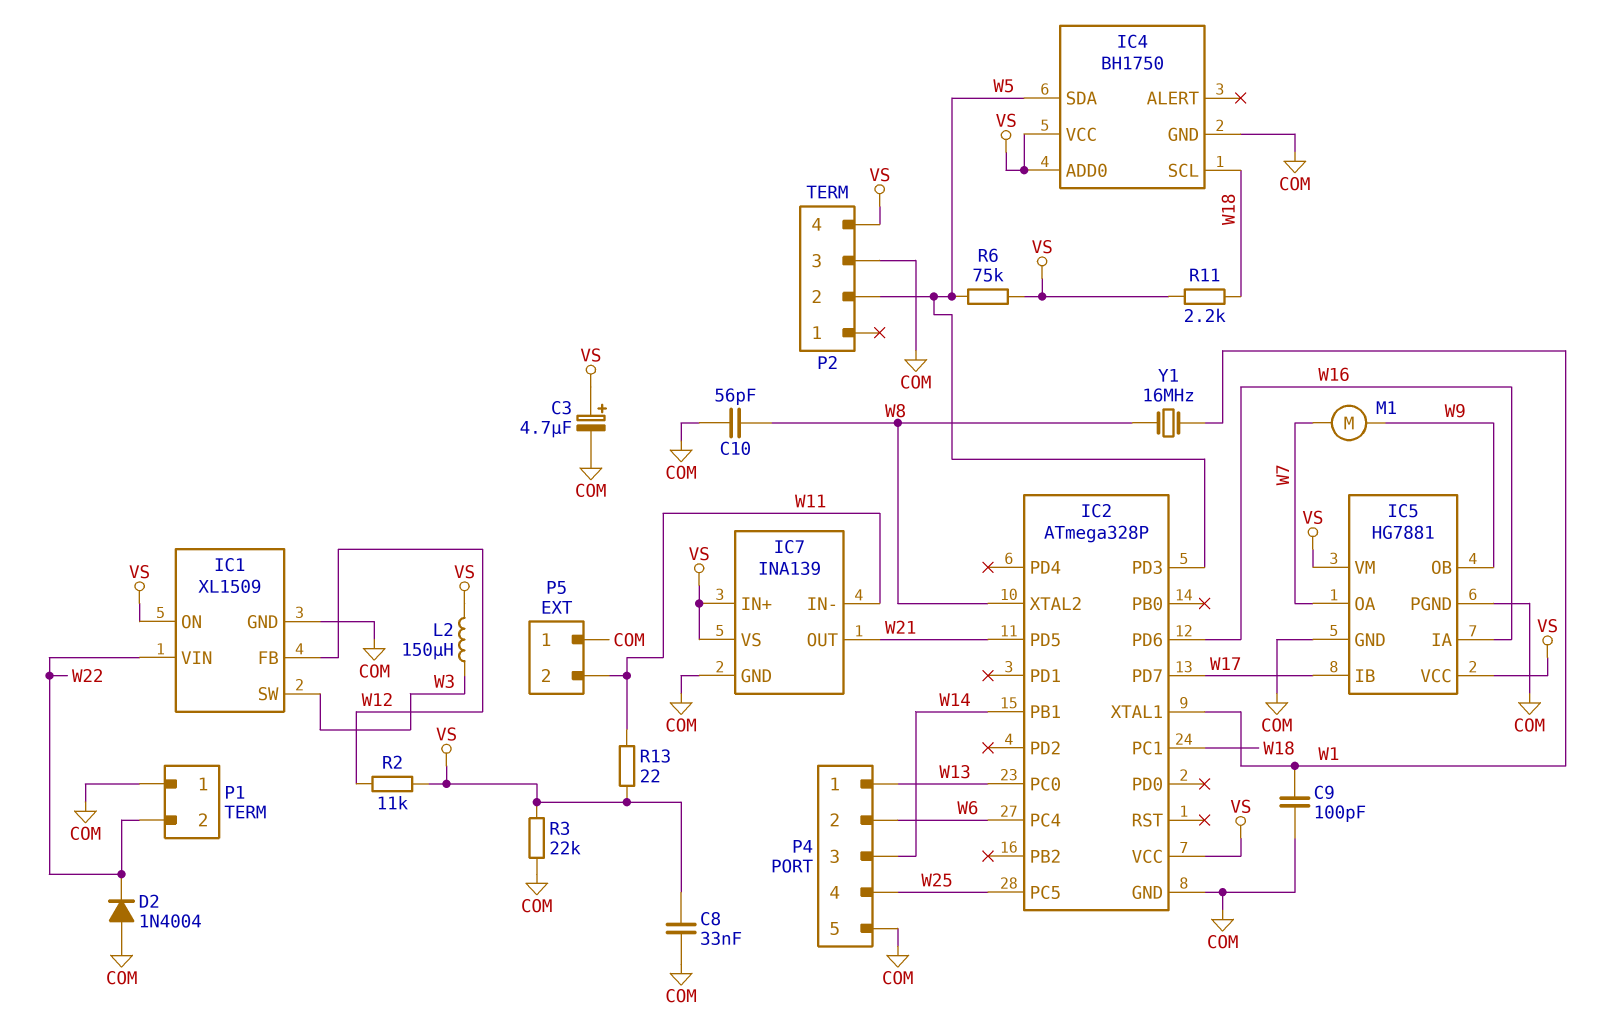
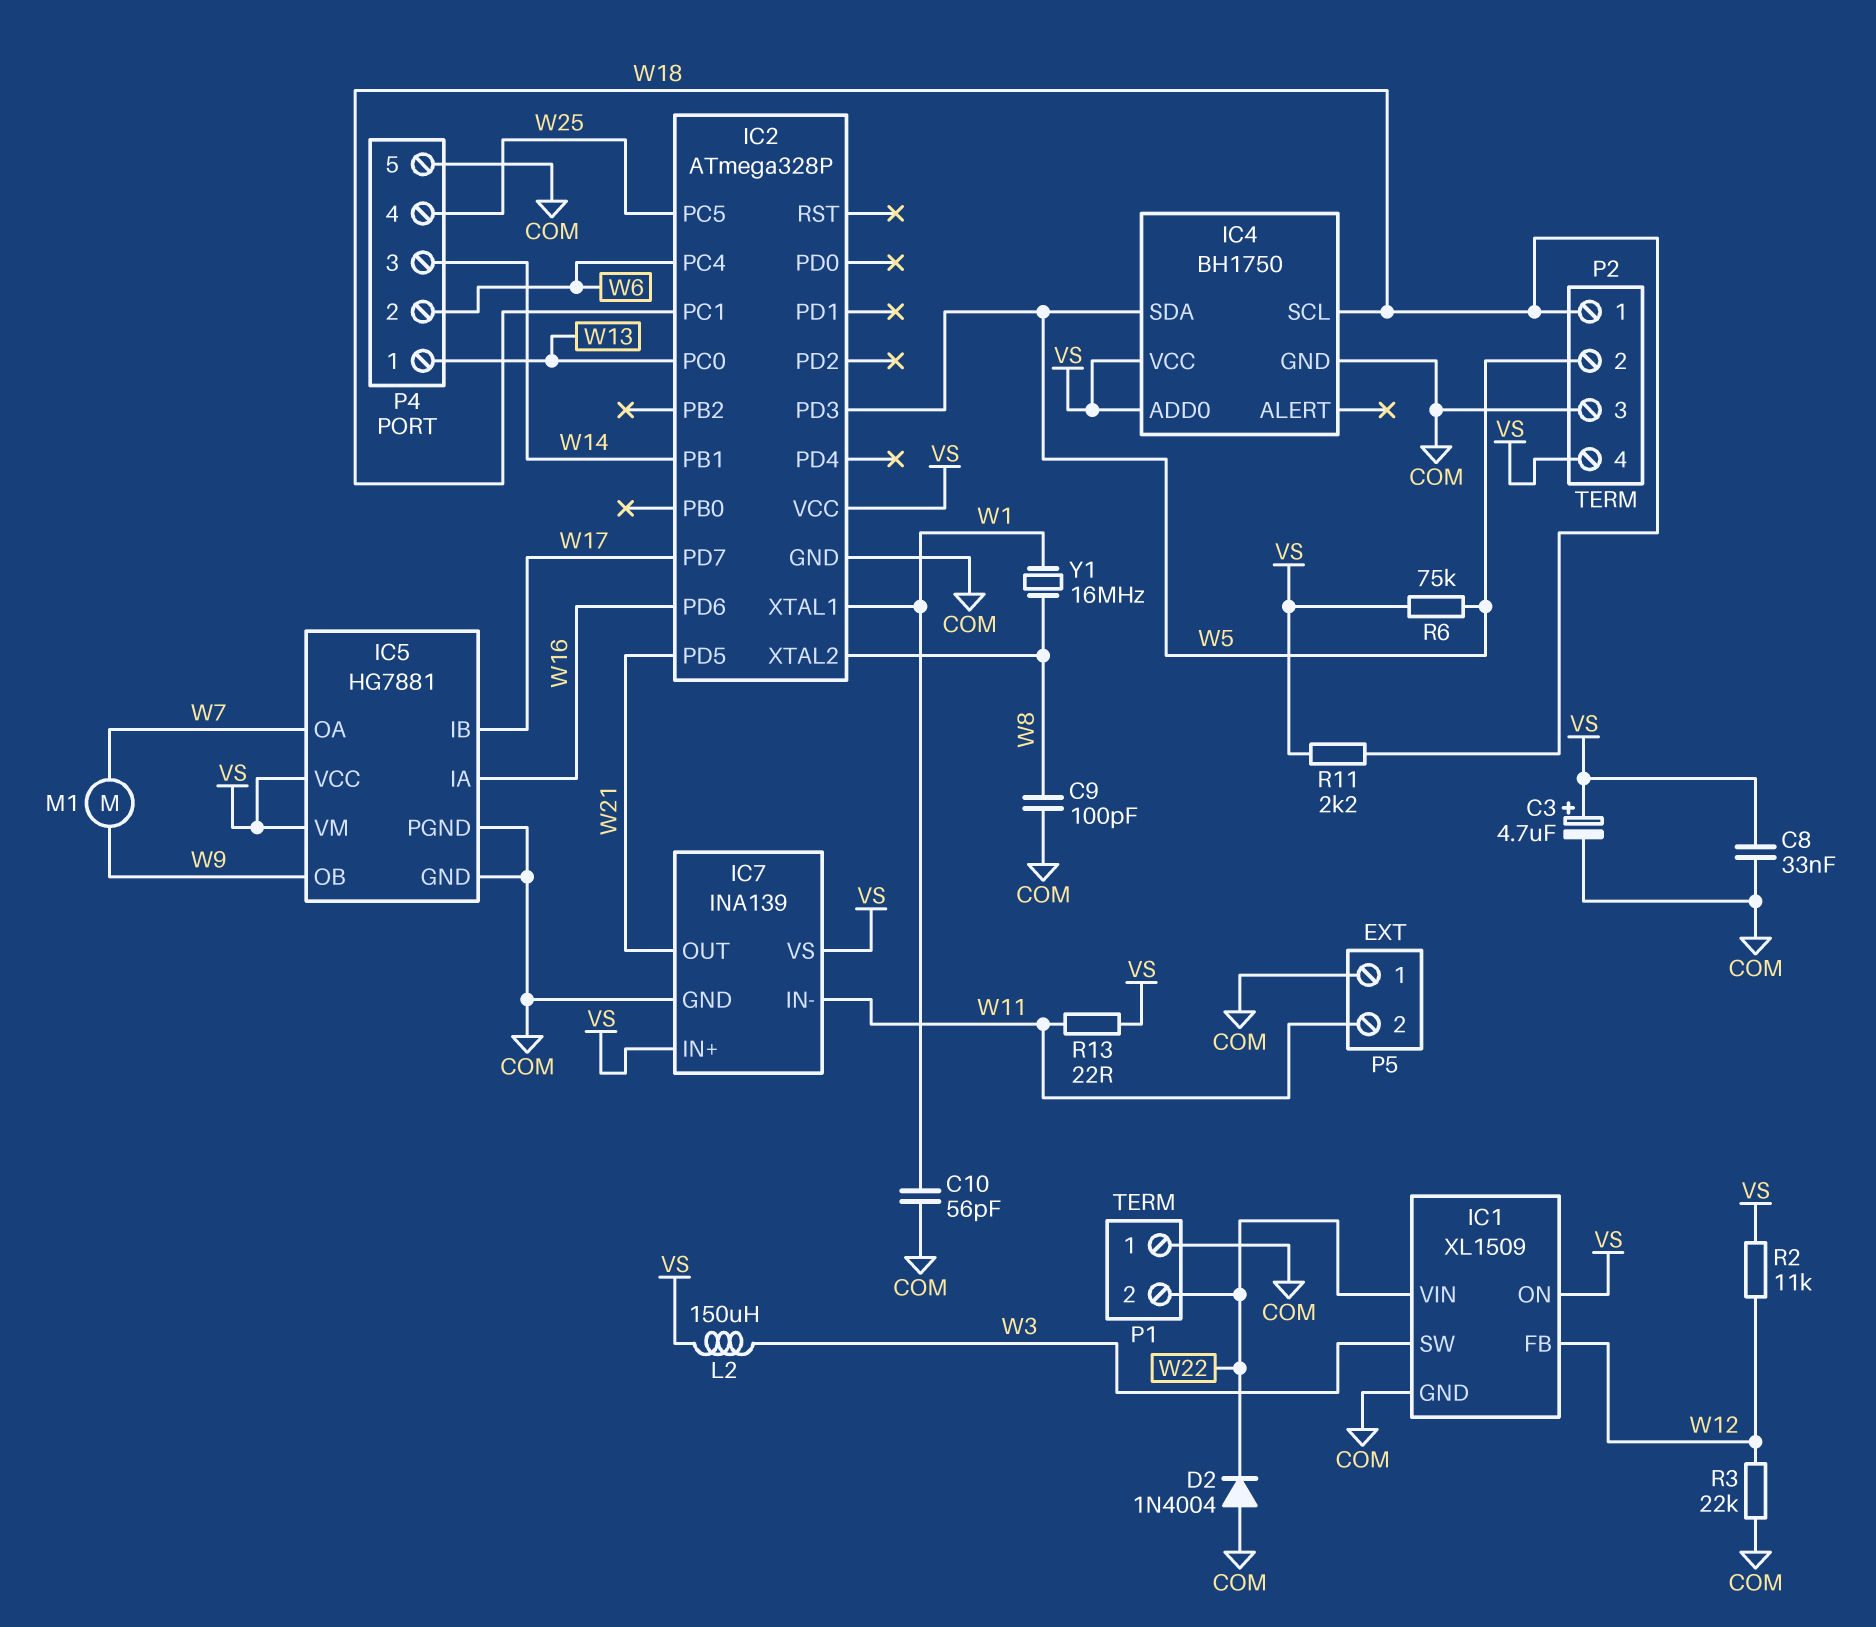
C9: 100pF (COM, W1) -> 100pF (COM, W8)
C10: 56pF (COM, W8) -> 56pF (COM, W1)
P2 pin 1: none -> W18
R3: 22k (COM, VS) -> 22k (COM, W12)

